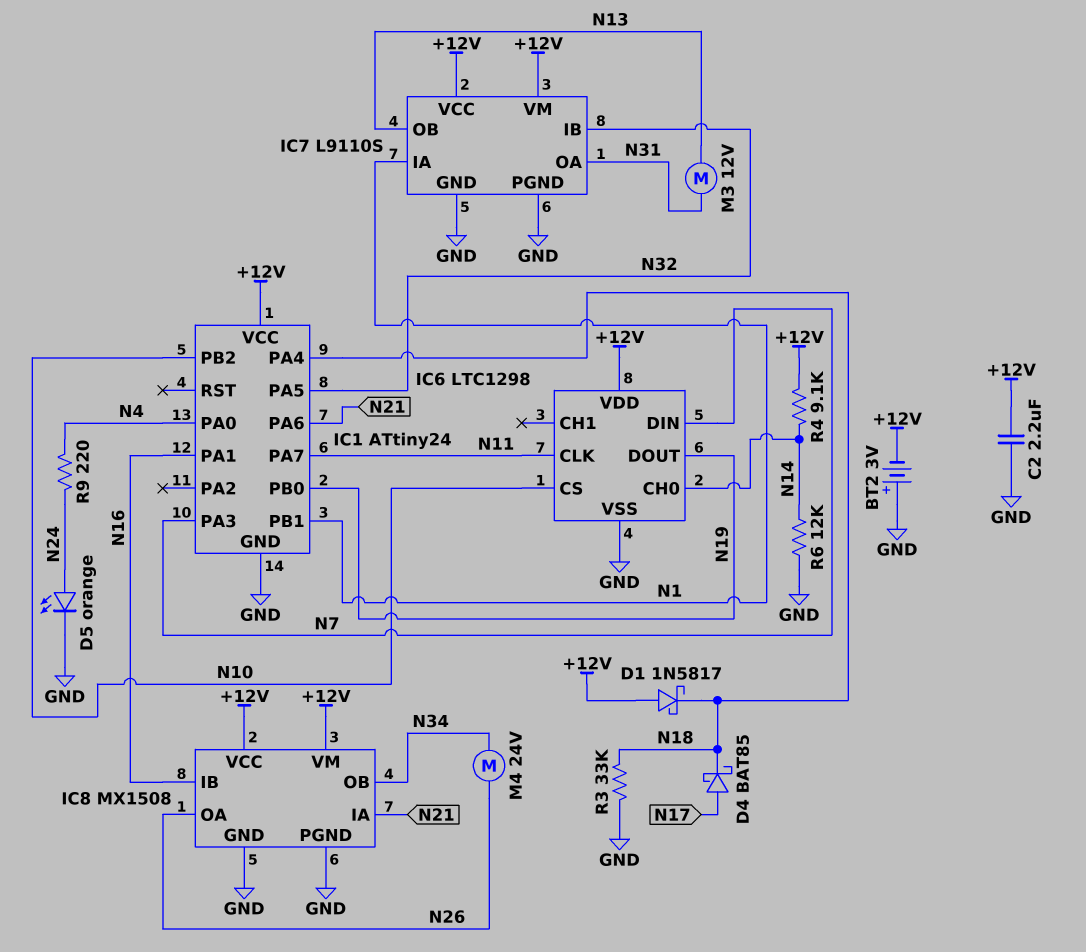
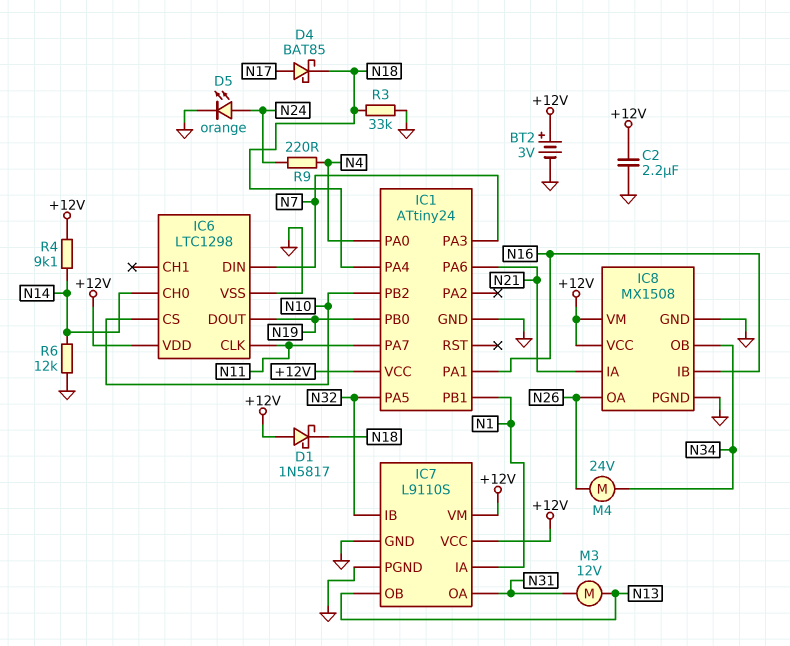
BT2: 3V (plus GND, minus +12V) -> 3V (plus +12V, minus GND)

